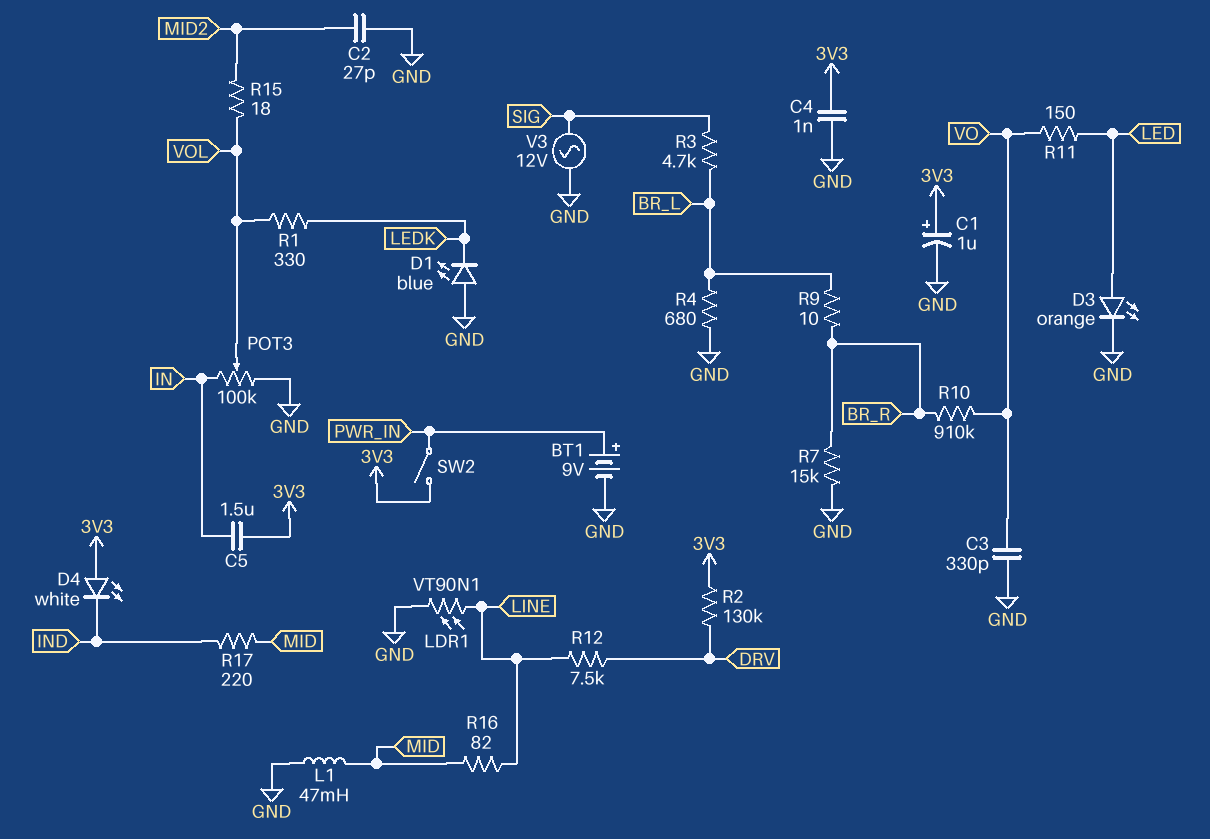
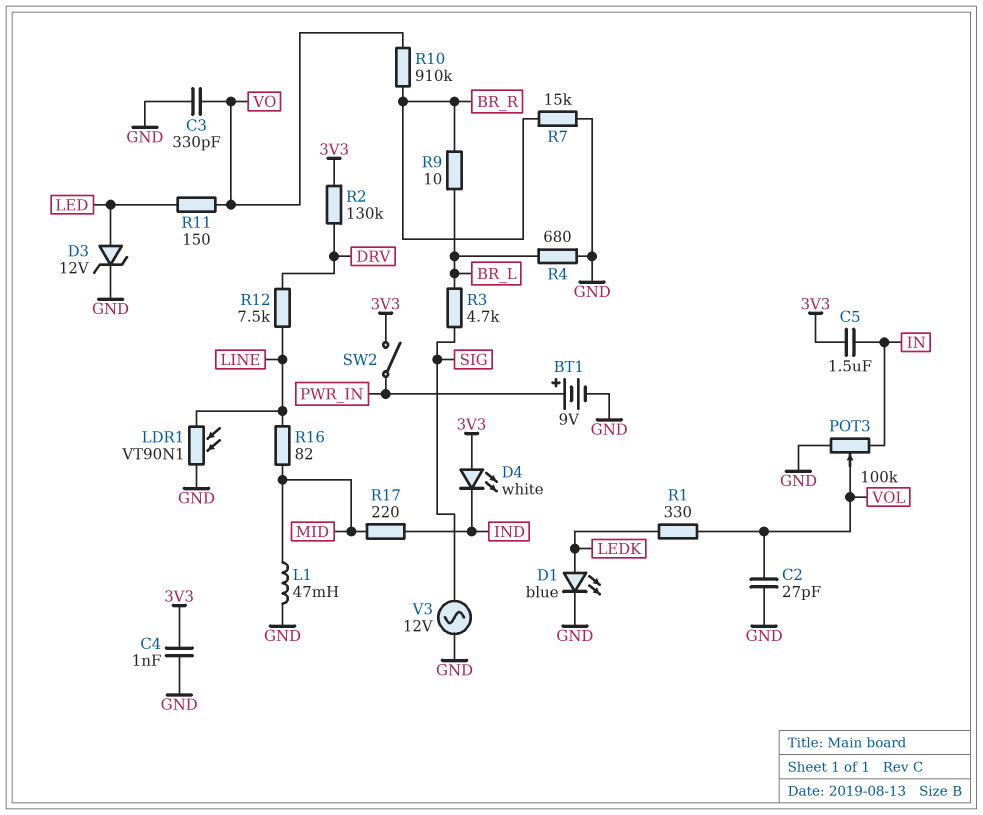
C1: 1uF (plus 3V3, minus GND) -> none
C2: 27pF (GND, MID2) -> 27pF (GND, VOL)
D1: LED blue (A GND, K LEDK) -> LED blue (A LEDK, K GND)
D3: LED orange (A LED, K GND) -> zener 12V (A LED, K GND)
R15: 18 (MID2, VOL) -> none

